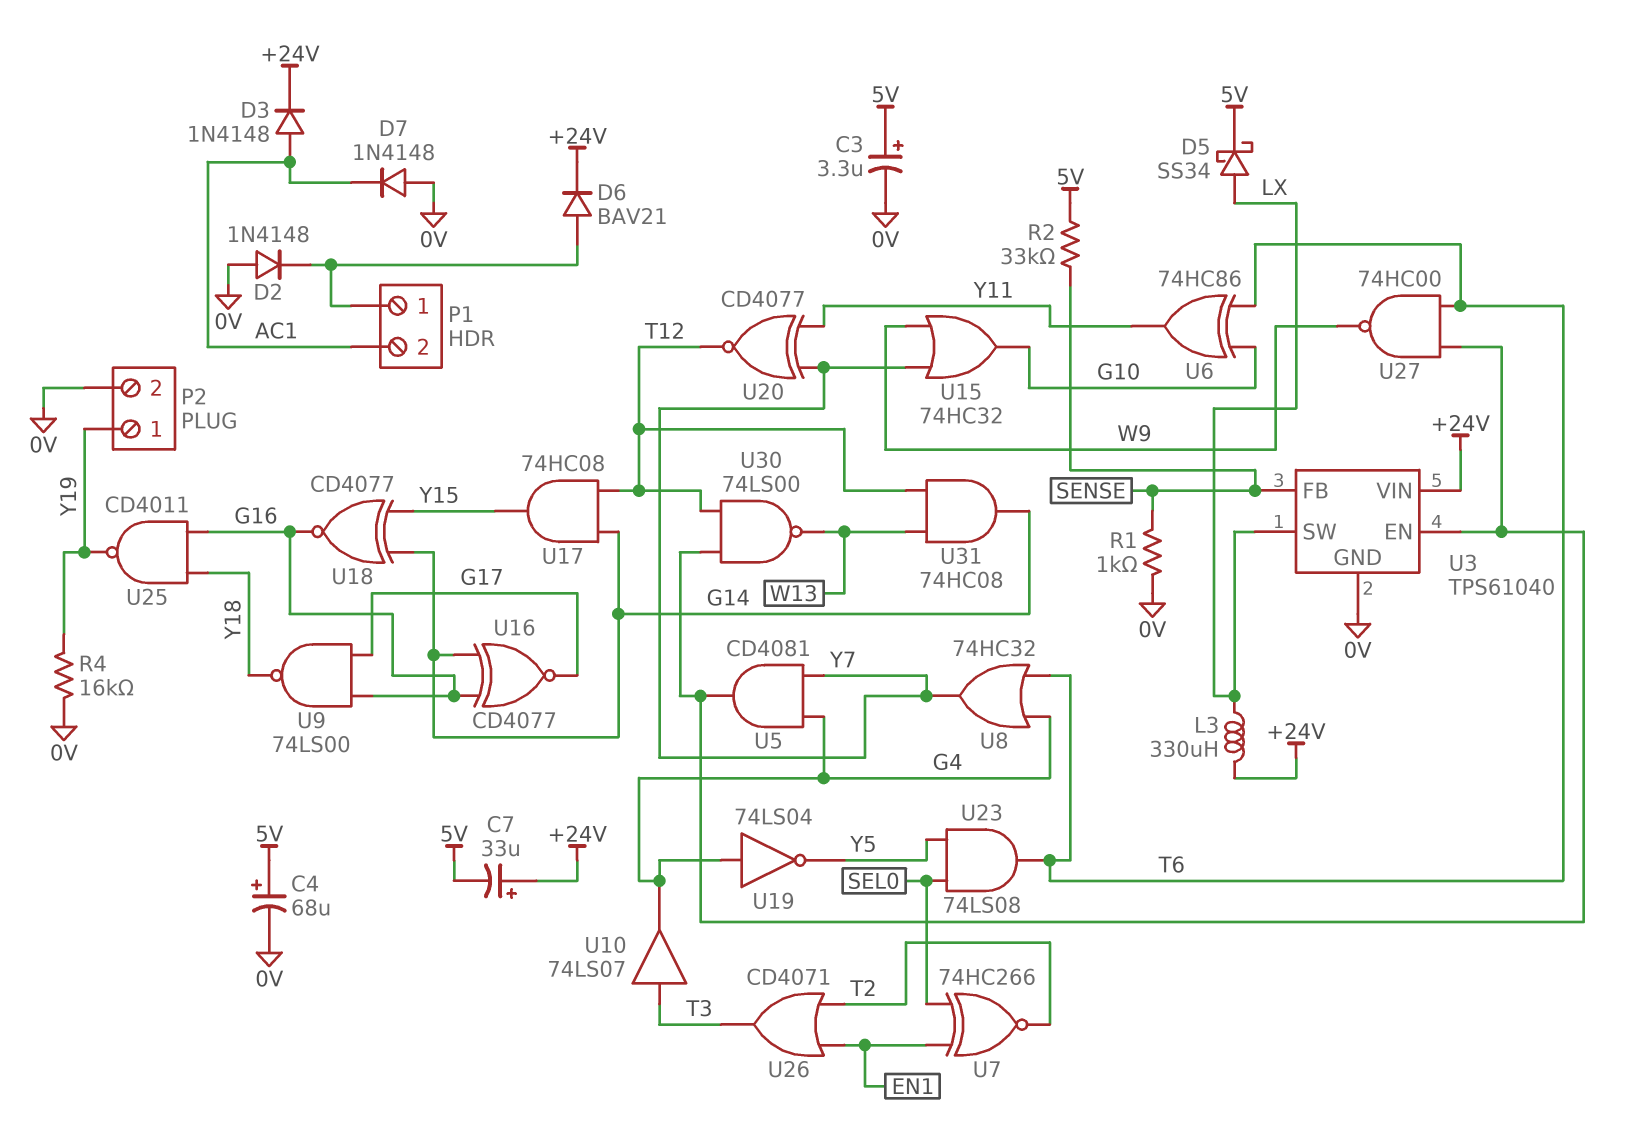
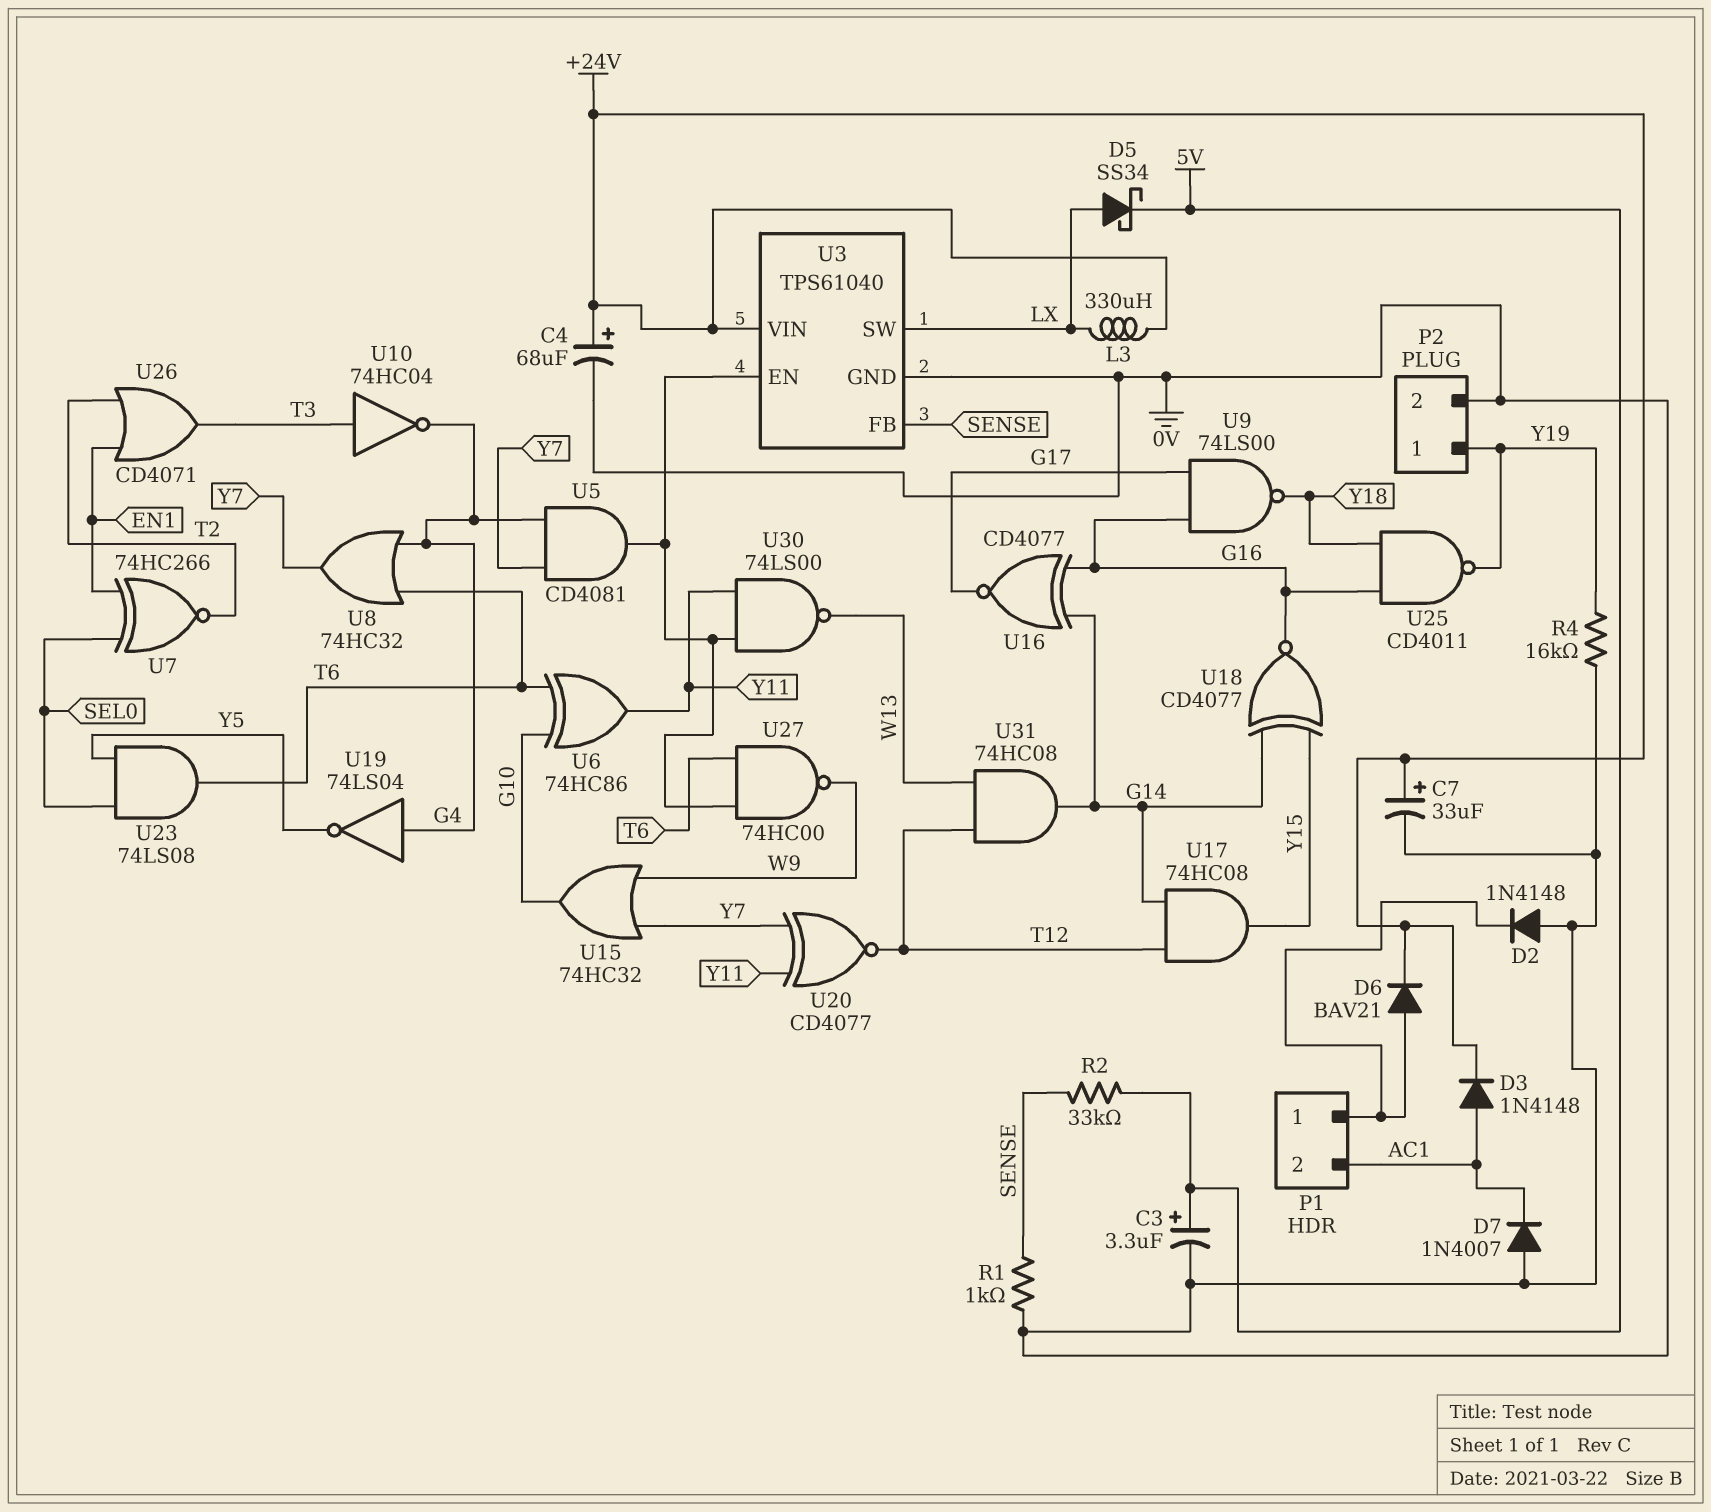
C4: 68uF (plus 5V, minus 0V) -> 68uF (plus +24V, minus 0V)
C7: 33uF (plus +24V, minus 5V) -> 33uF (plus +24V, minus 0V)
D7: diode 1N4148 (A 0V, K AC1) -> diode 1N4007 (A 0V, K AC1)
U10: buffer 74LS07 (in T3, out G4) -> NOT 74HC04 (in T3, out G4)
U30: NAND 74LS00 (in T12, in U3/EN, out W13) -> NAND 74LS00 (in U3/EN, in Y11, out W13)

